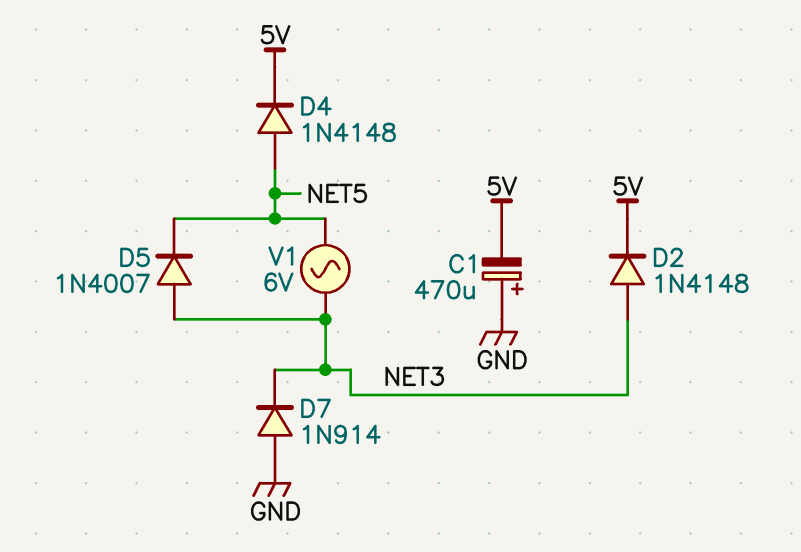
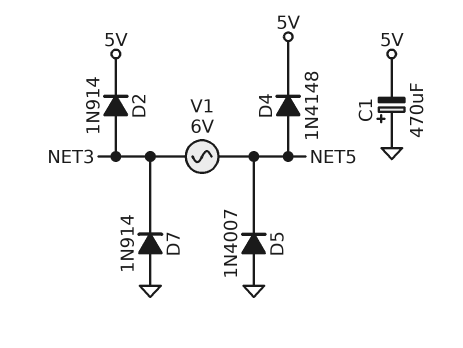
D2: diode 1N4148 (A NET3, K 5V) -> diode 1N914 (A NET3, K 5V)
D5: diode 1N4007 (A NET3, K NET5) -> diode 1N4007 (A GND, K NET5)

